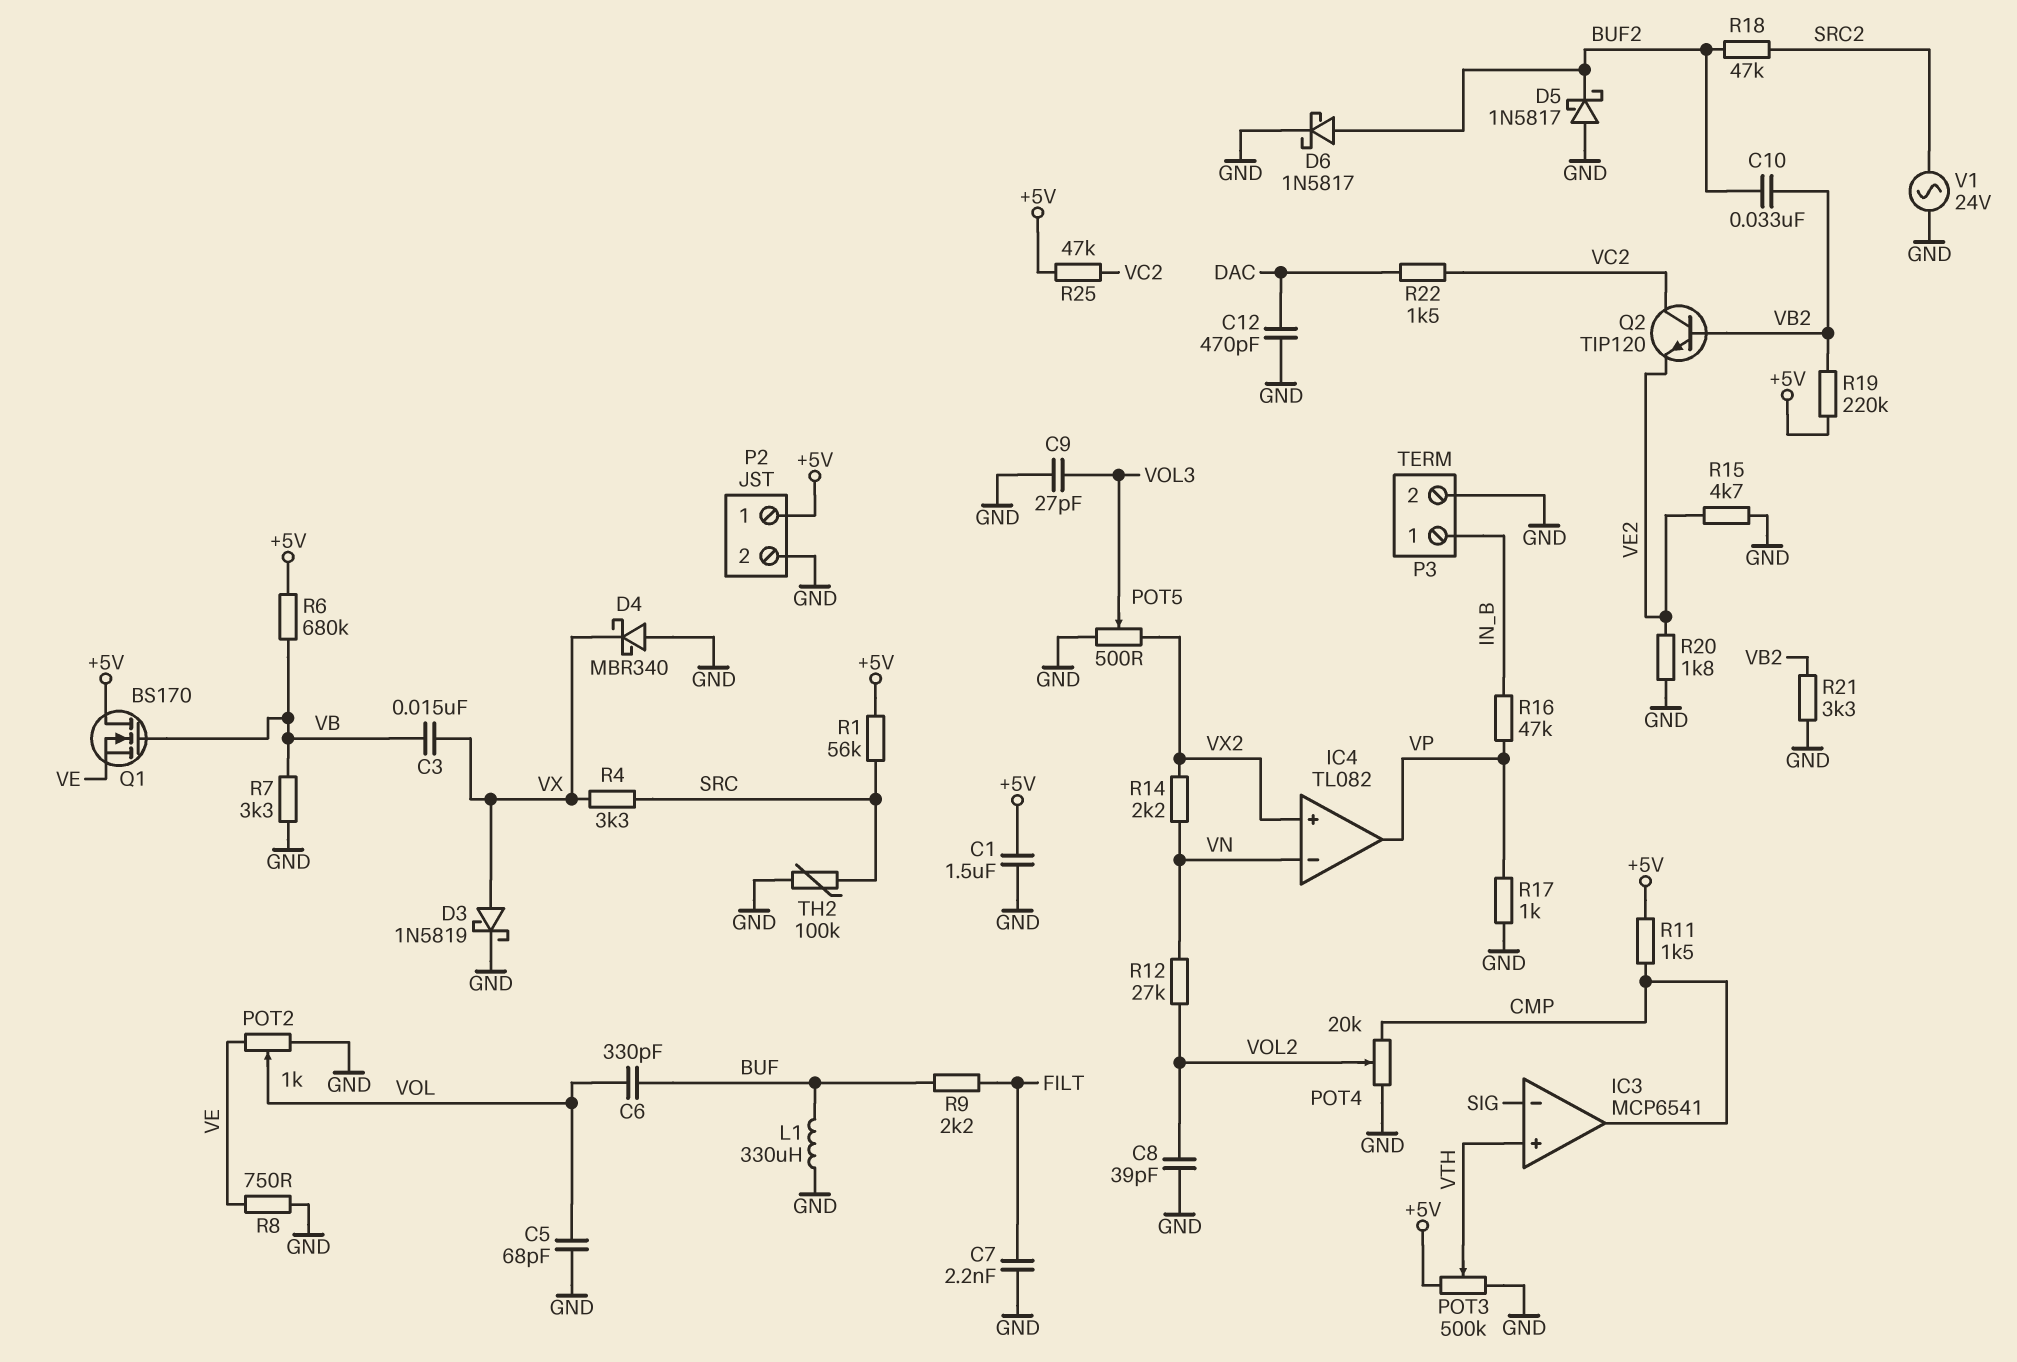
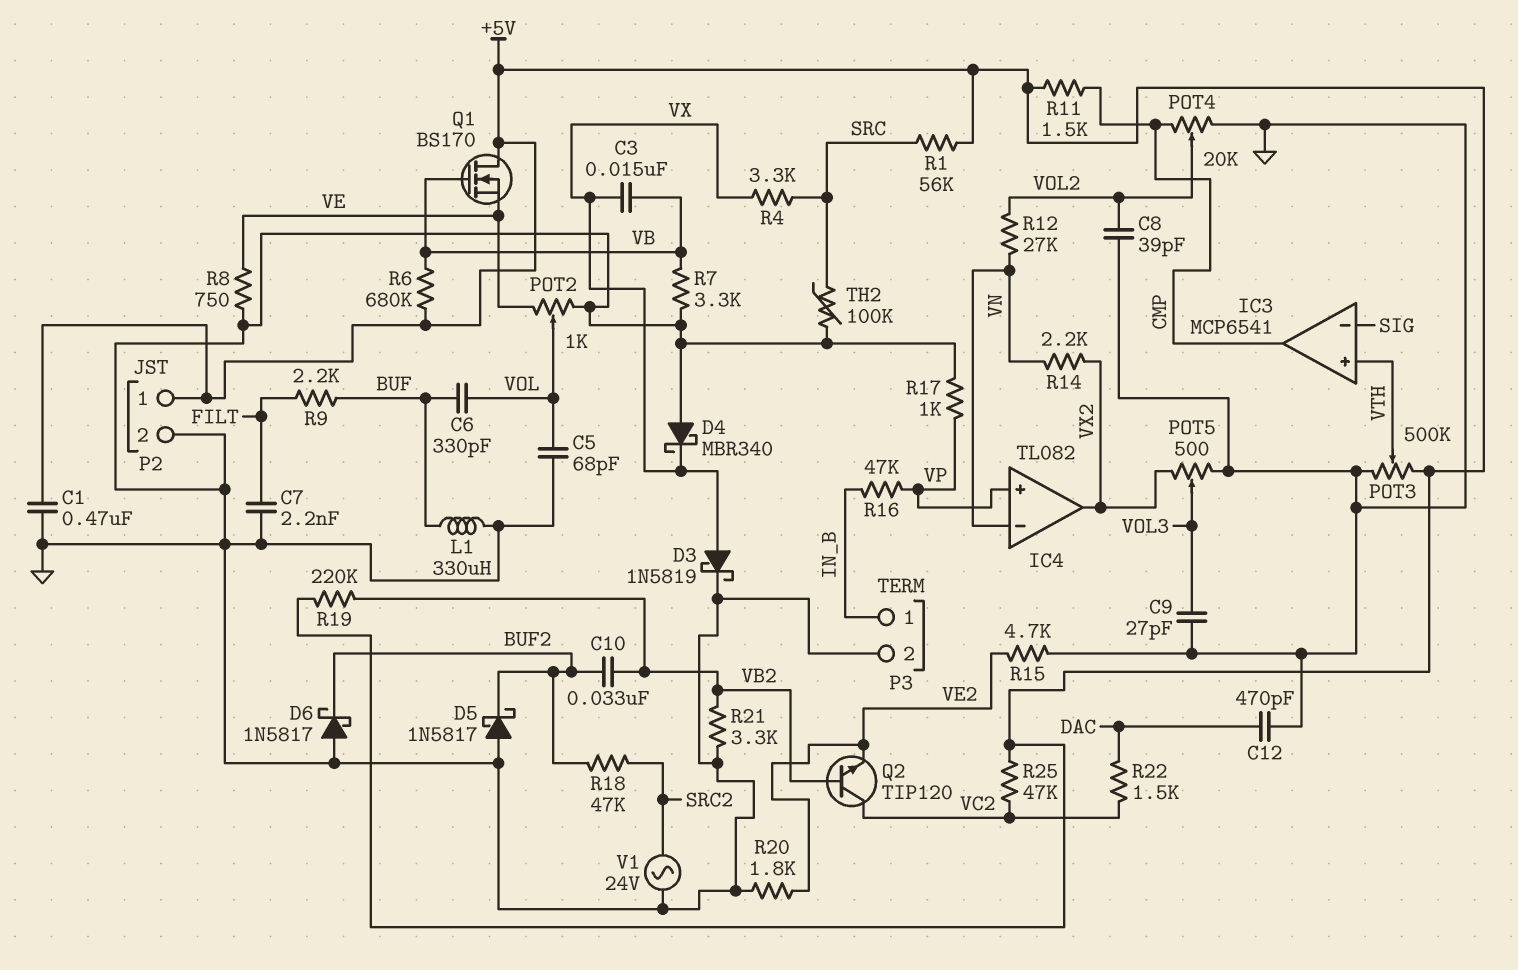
C1: 1.5uF (+5V, GND) -> 470nF (+5V, GND)
D6: schottky 1N5817 (A BUF2, K GND) -> schottky 1N5817 (A GND, K BUF2)
IC4 pin in+: VX2 -> VP
IC4 pin out: VP -> VX2

